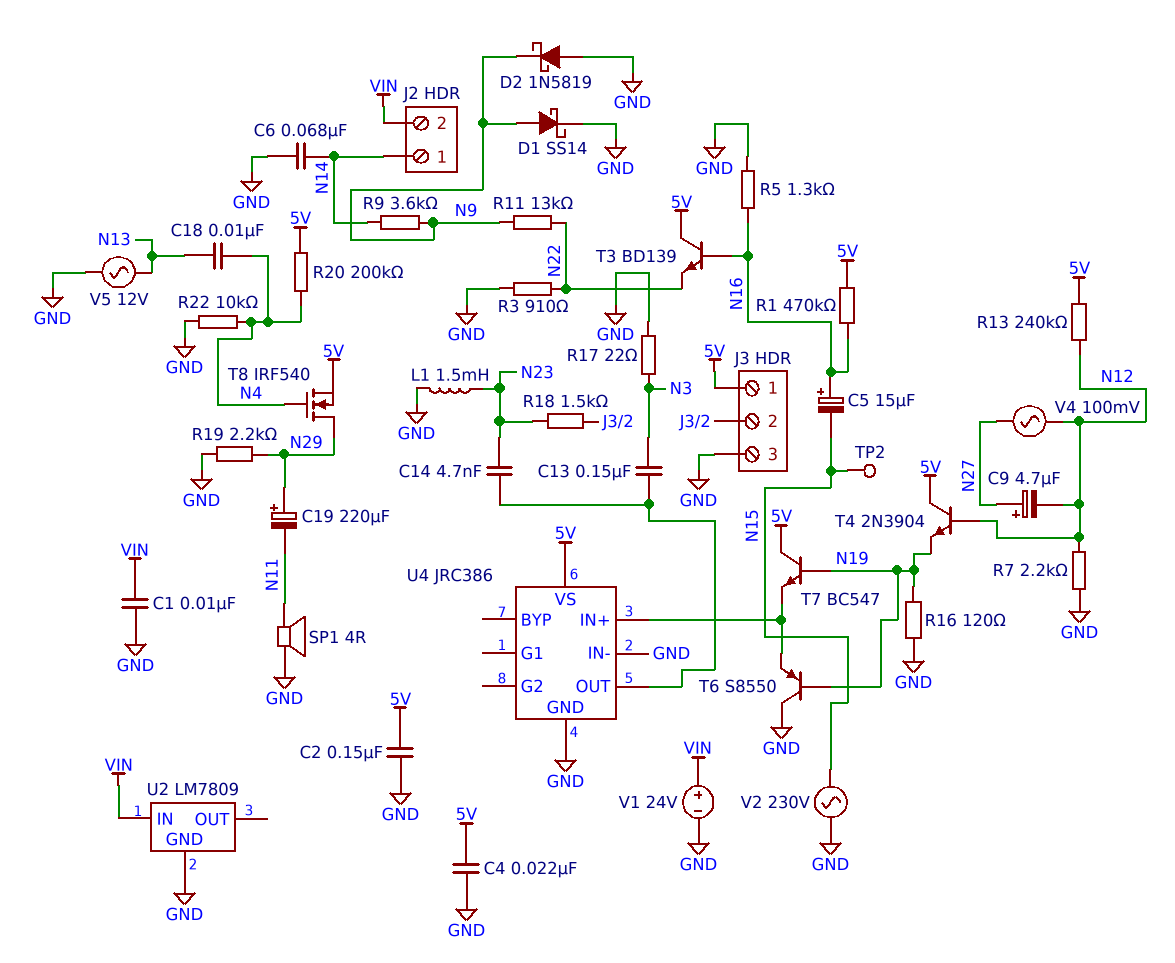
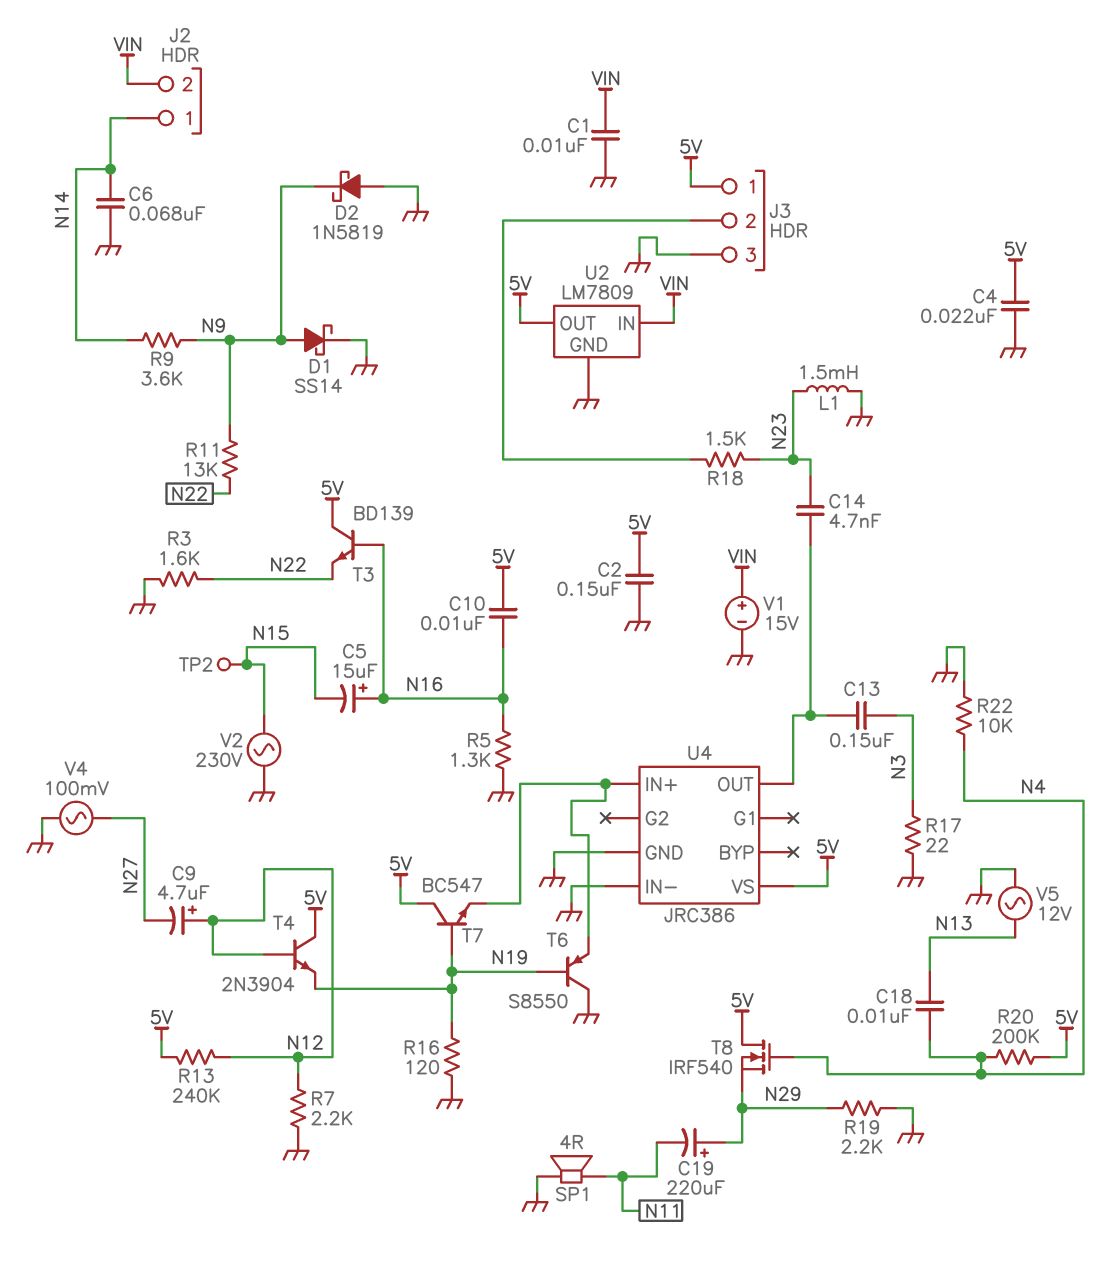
C9: 4.7uF (plus N27, minus N12) -> 4.7uF (plus N12, minus N27)
C10: none -> 10nF (5V, N16)
R1: 470k (5V, N16) -> none
R3: 910 (GND, N22) -> 1.6k (GND, N22)
T8: NMOS IRF540 (G N4, D N29, S 5V) -> NMOS IRF540 (G N4, D 5V, S N29)
U2 pin OUT: none -> 5V
V1: 24V (plus VIN, minus GND) -> 15V (plus VIN, minus GND)
V4: AC 100mV (N12, N27) -> AC 100mV (GND, N27)

